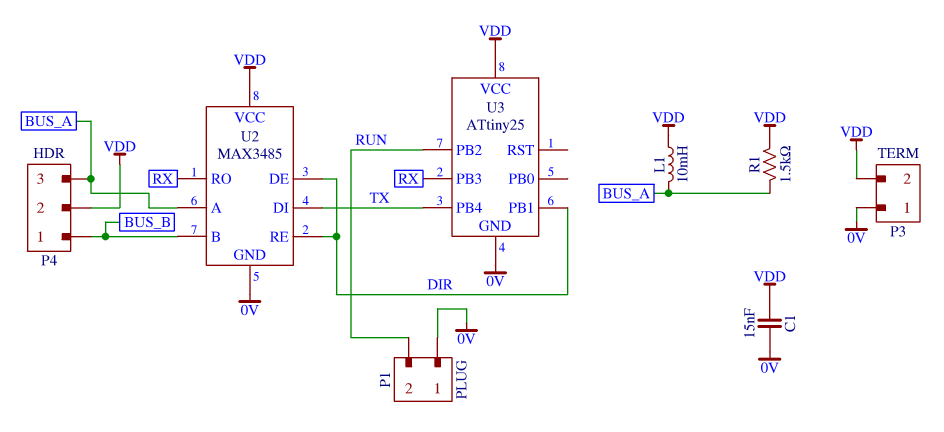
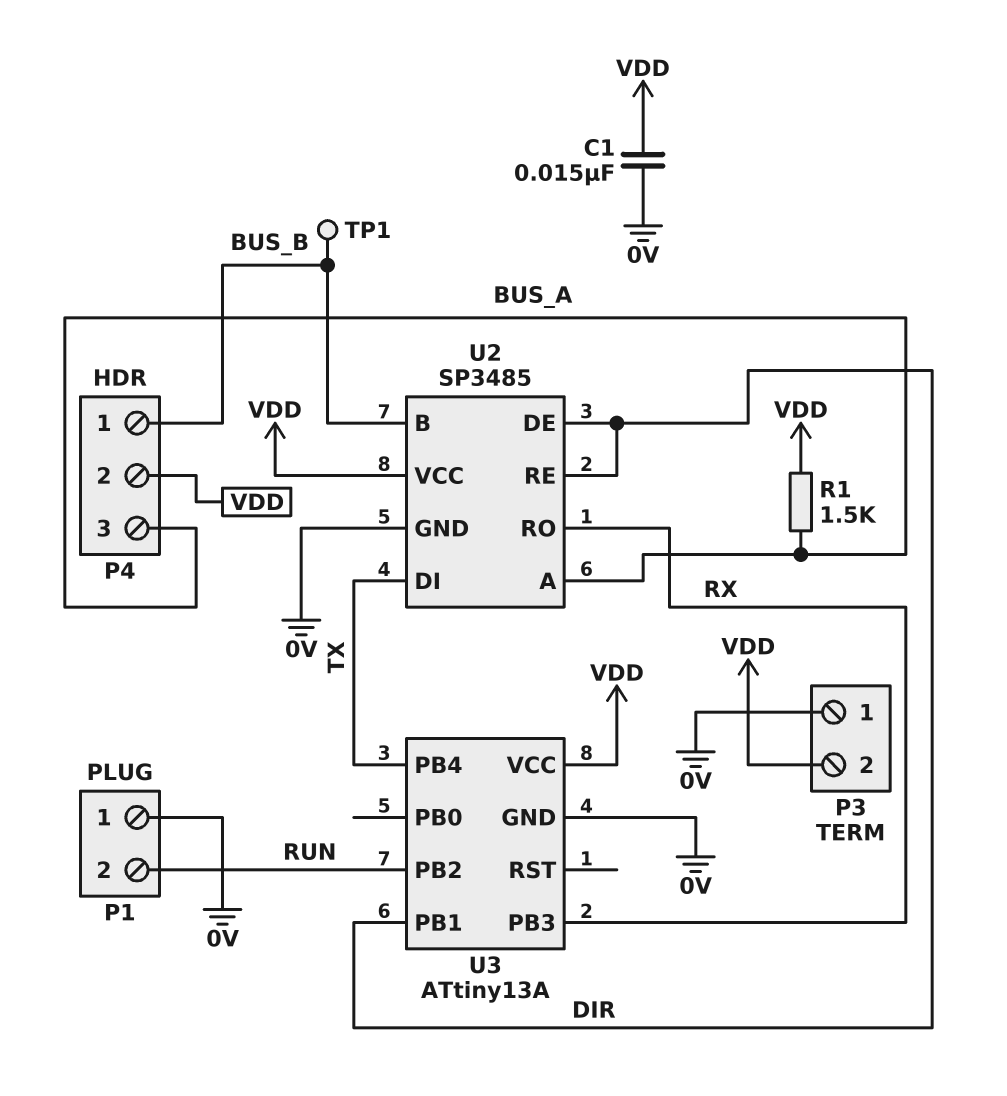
L1: 10mH (BUS_A, VDD) -> none
TP1: none -> test point (BUS_B)
U2: MAX3485 -> SP3485
U3: ATtiny25 -> ATtiny13A

